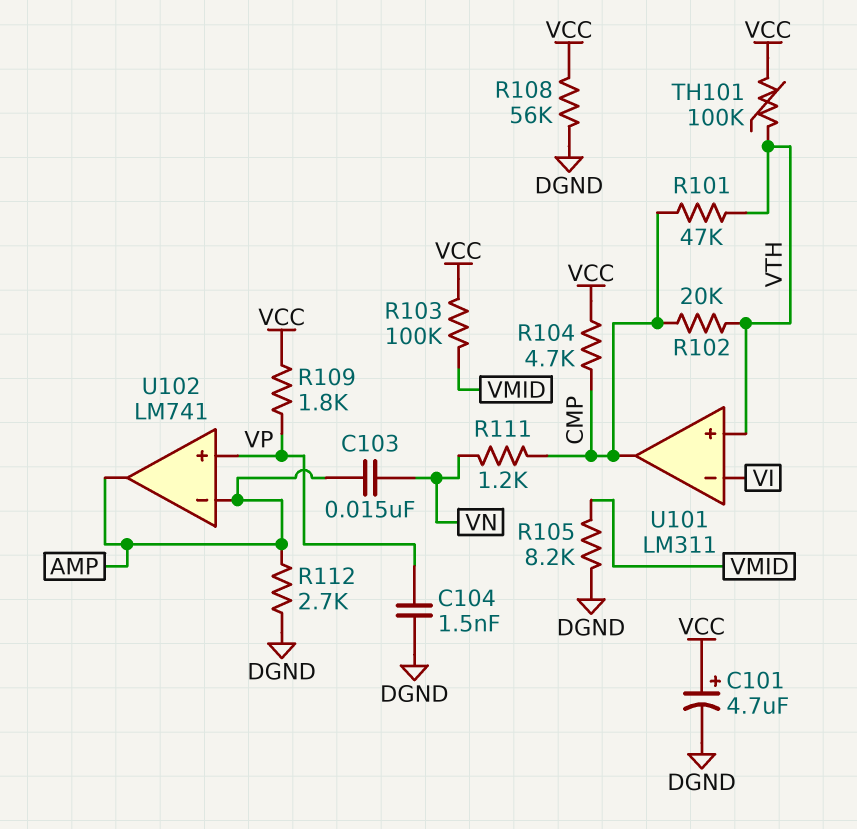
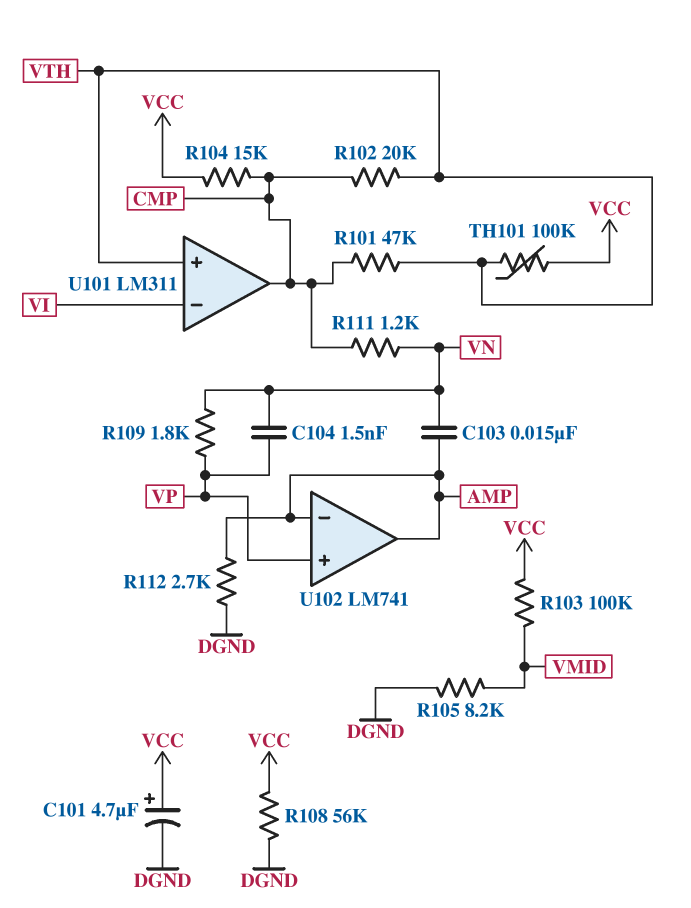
C104: 1.5nF (DGND, VP) -> 1.5nF (VN, VP)
R104: 4.7k (CMP, VCC) -> 15k (CMP, VCC)
R109: 1.8k (VCC, VP) -> 1.8k (VN, VP)

